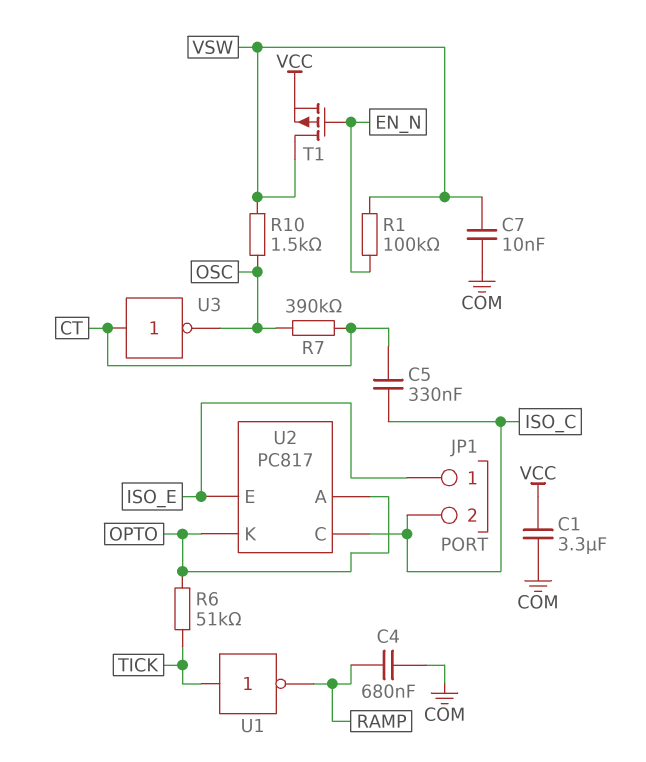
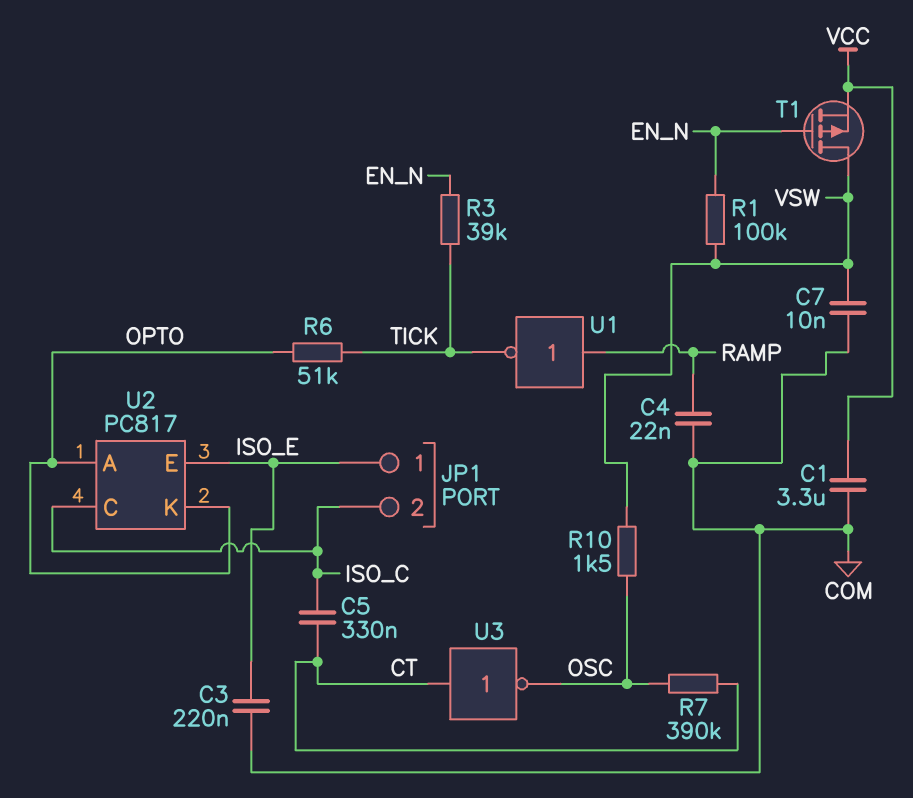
C3: none -> 220nF (COM, ISO_E)
C4: 680nF (COM, RAMP) -> 22nF (COM, RAMP)
R3: none -> 39k (EN_N, TICK)
U1: NOT (in TICK, out RAMP) -> NOT (in RAMP, out TICK)

